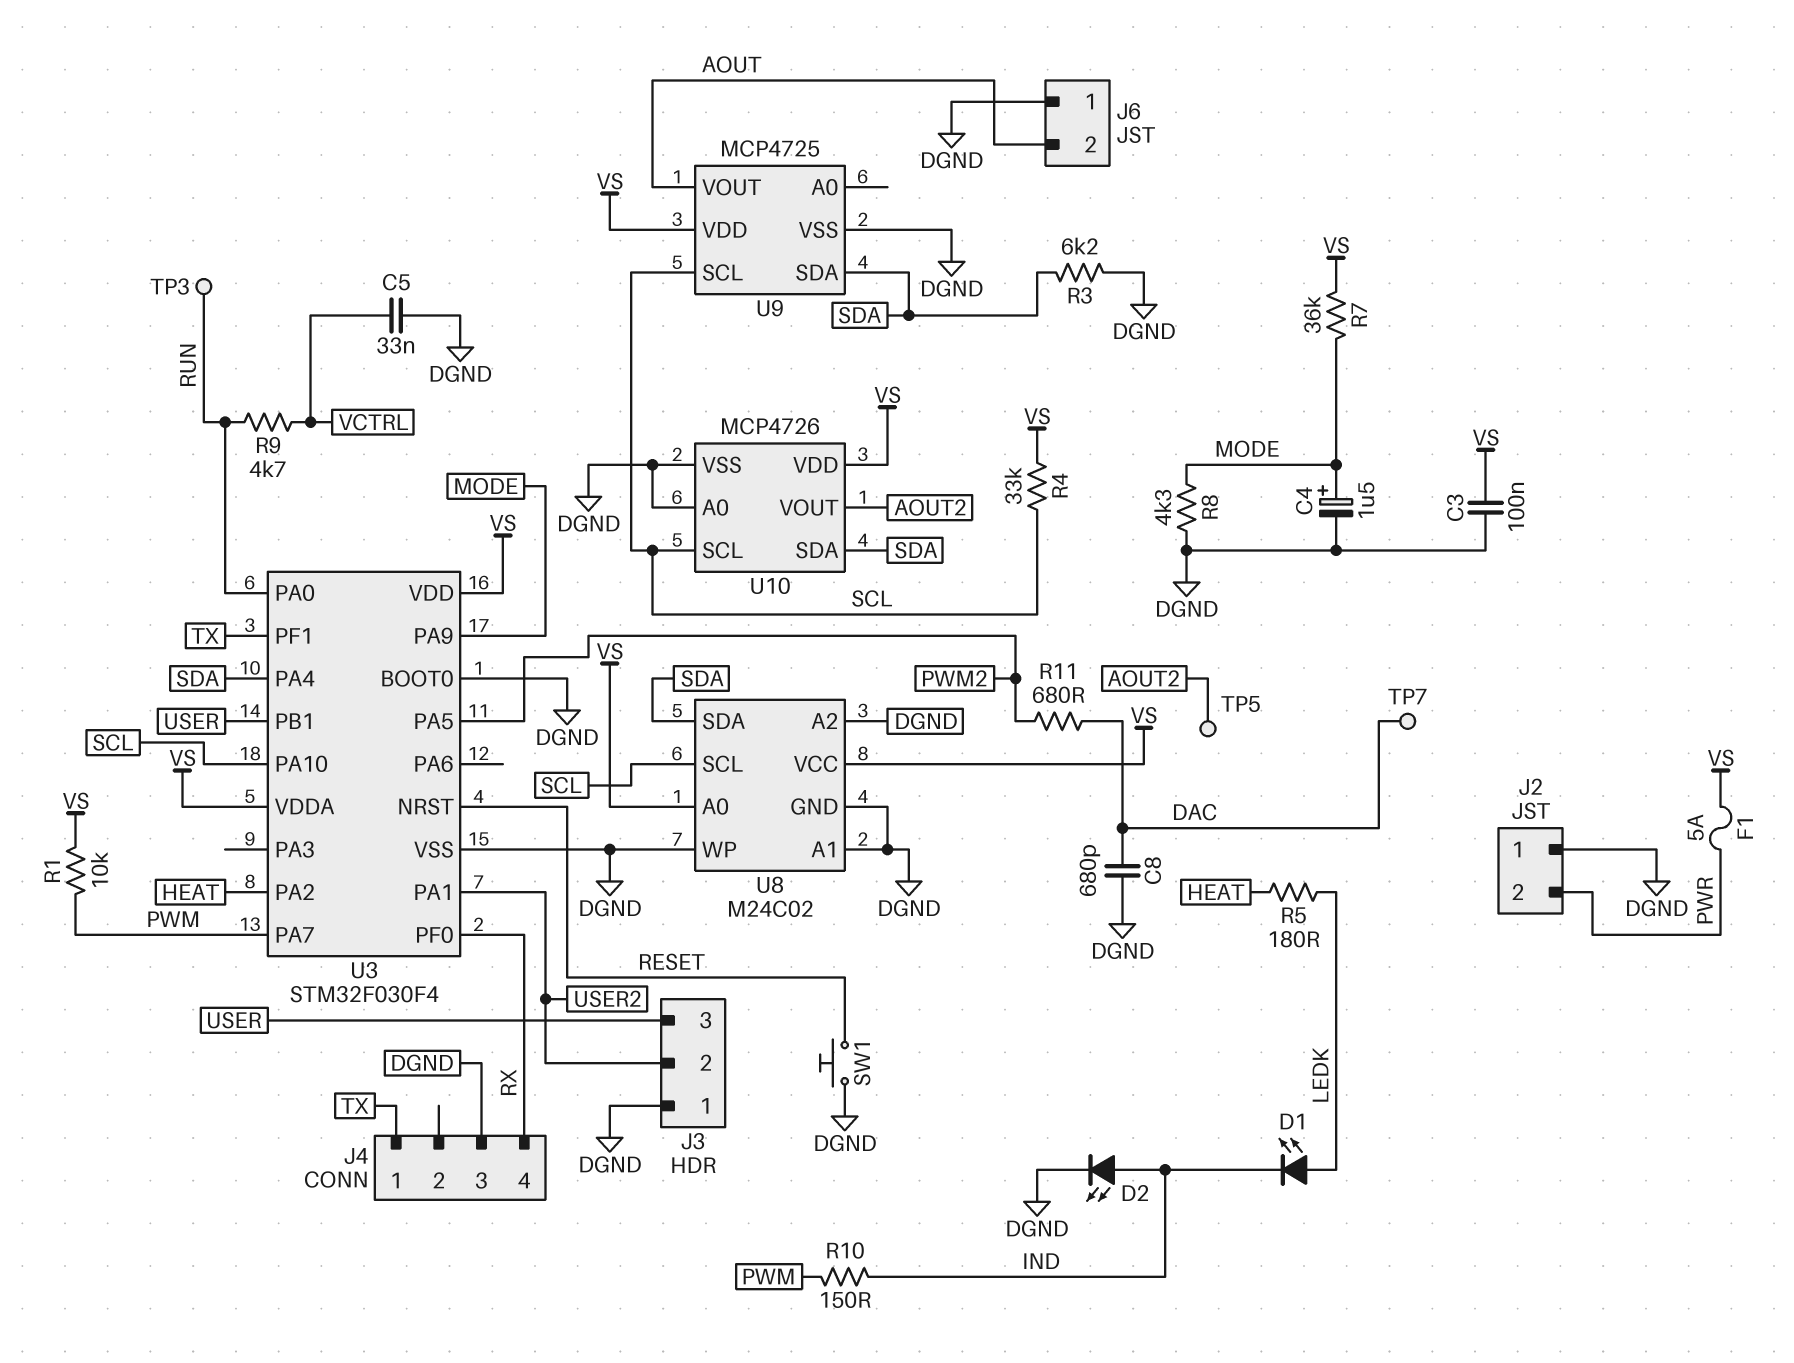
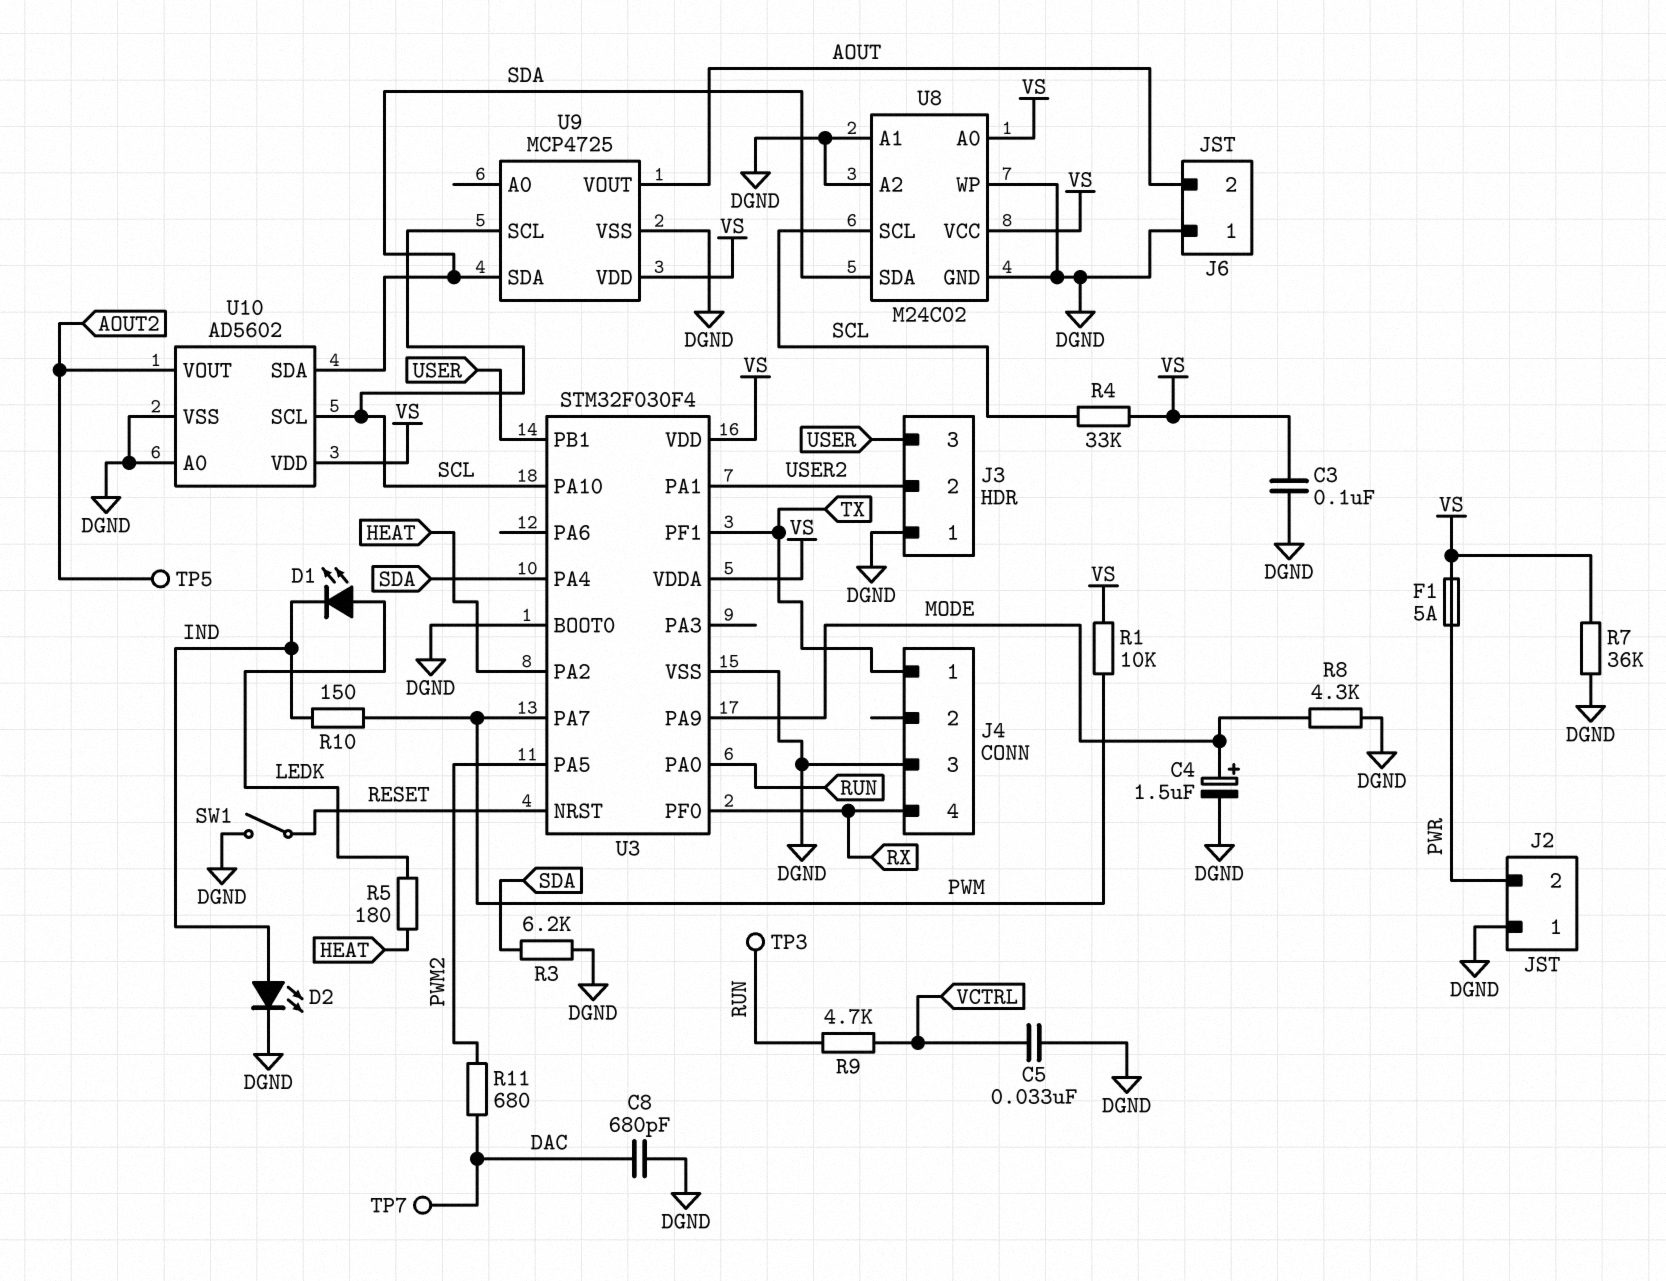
R7: 36k (MODE, VS) -> 36k (DGND, VS)
SW1: button (DGND, RESET) -> switch (DGND, RESET)
U10: MCP4726 -> AD5602

